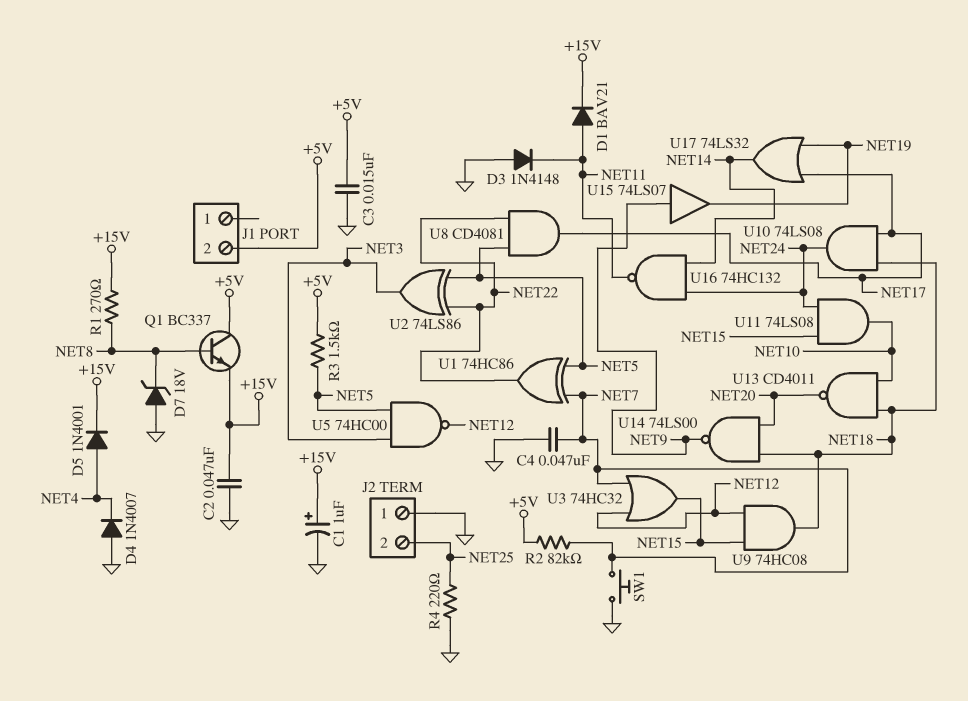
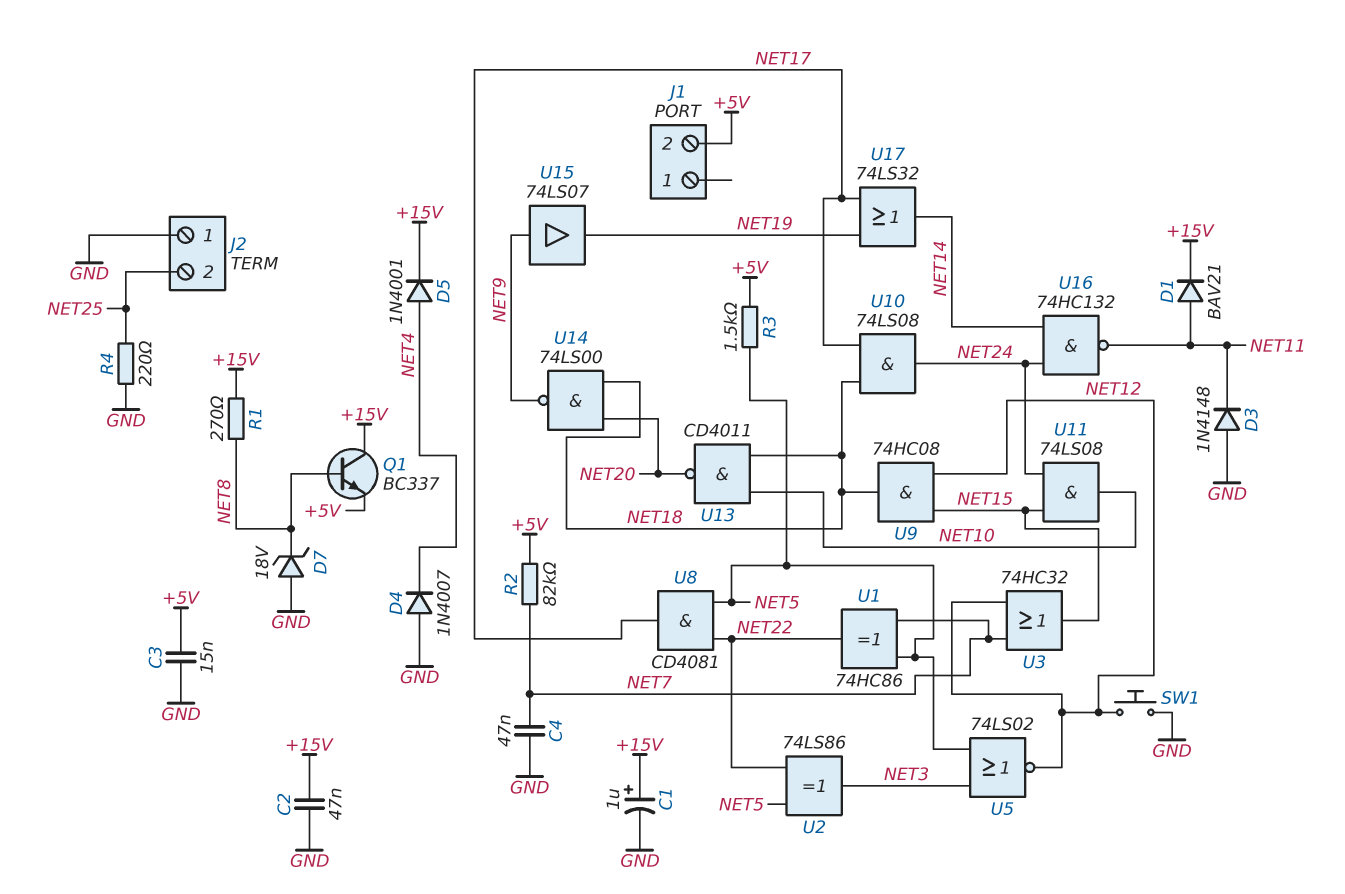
Q1: NPN BC337 (B NET8, C +5V, E +15V) -> NPN BC337 (B NET8, C +15V, E +5V)
SW1: button (GND, NET7) -> button (GND, NET12)
U5: NAND 74HC00 (in NET3, in NET5, out NET12) -> NOR 74LS02 (in NET3, in NET5, out NET12)

